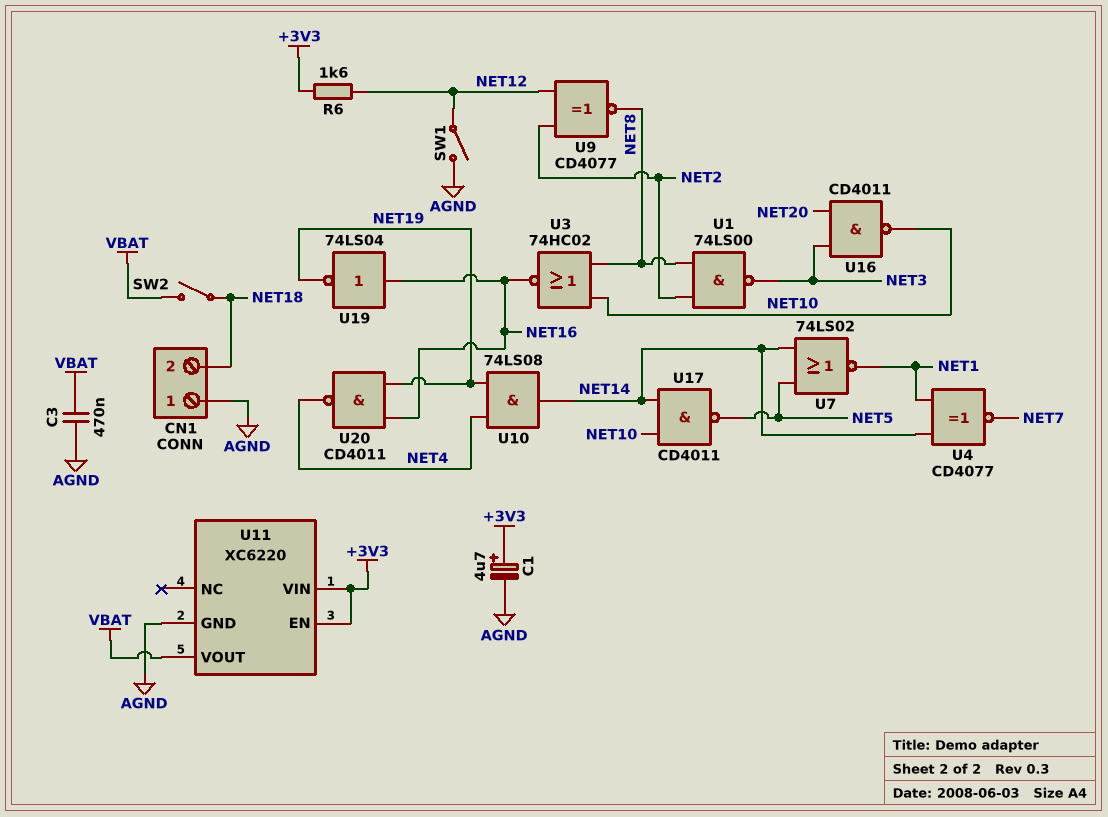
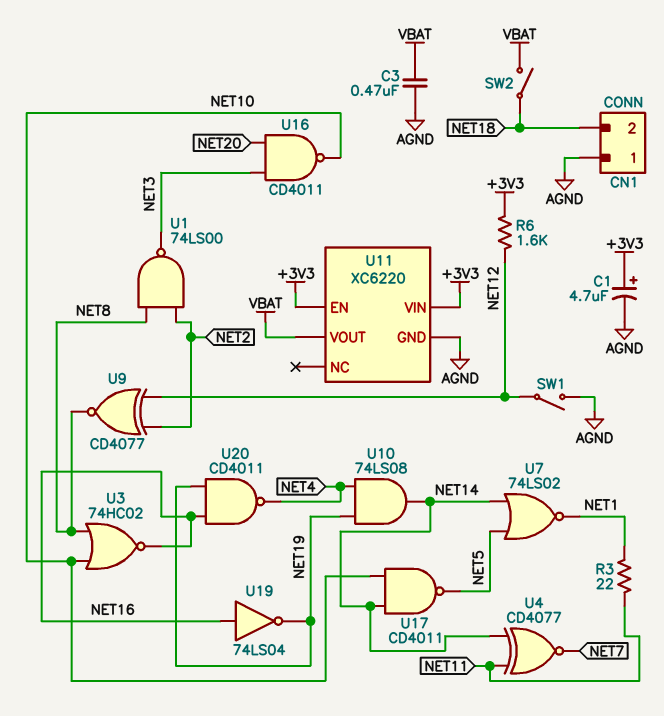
R3: none -> 22 (NET1, NET11)
U4: XNOR CD4077 (in NET1, in NET14, out NET7) -> XNOR CD4077 (in NET11, in NET14, out NET7)

